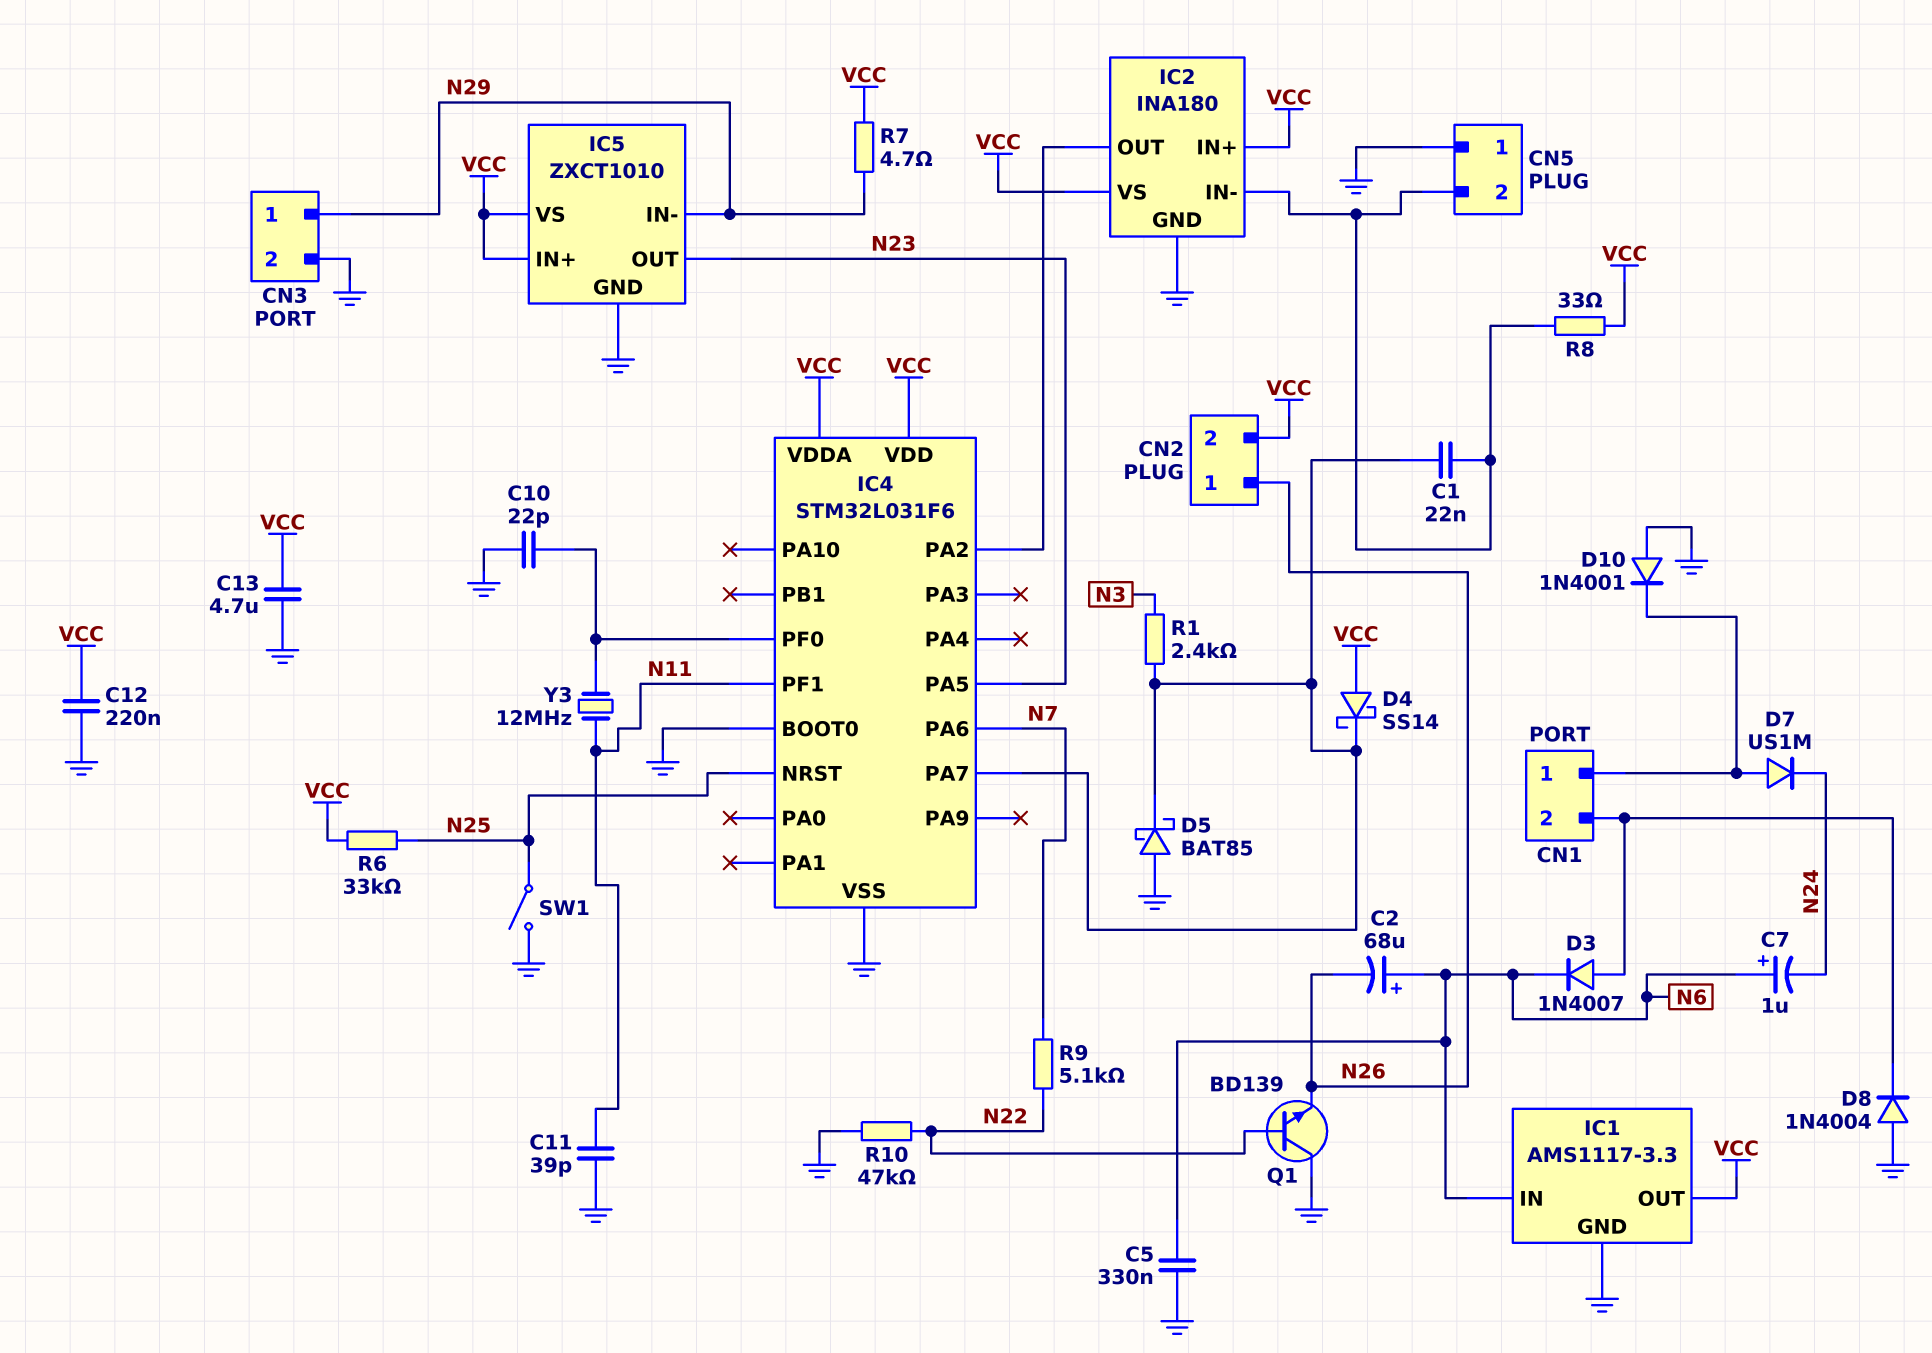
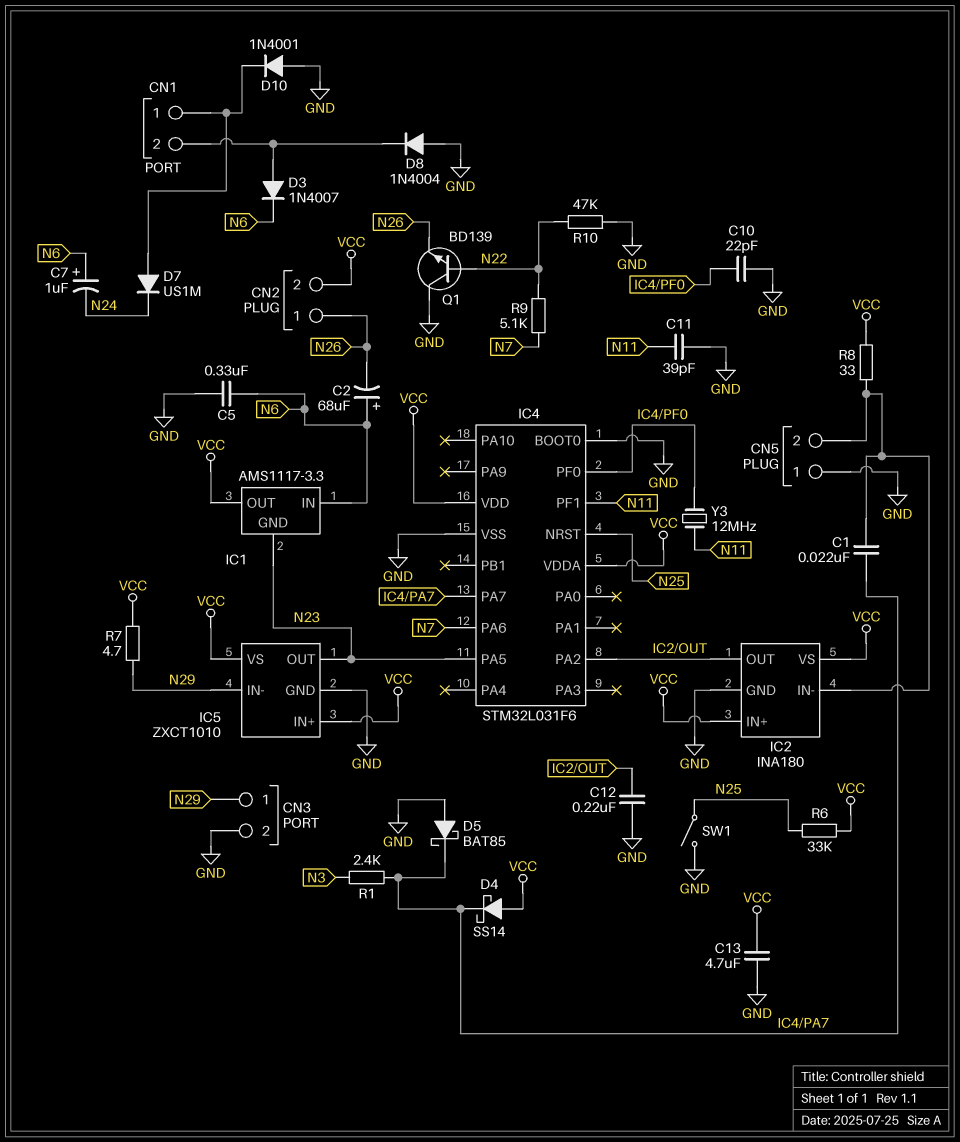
C12: 220nF (GND, VCC) -> 220nF (GND, IC2/OUT)
IC1 pin GND: GND -> N23

